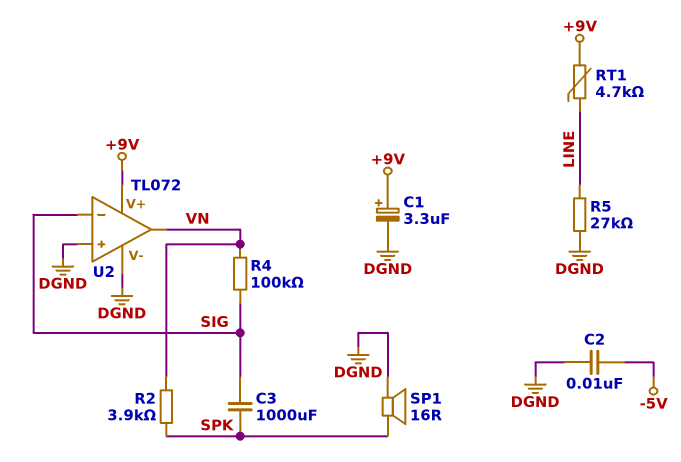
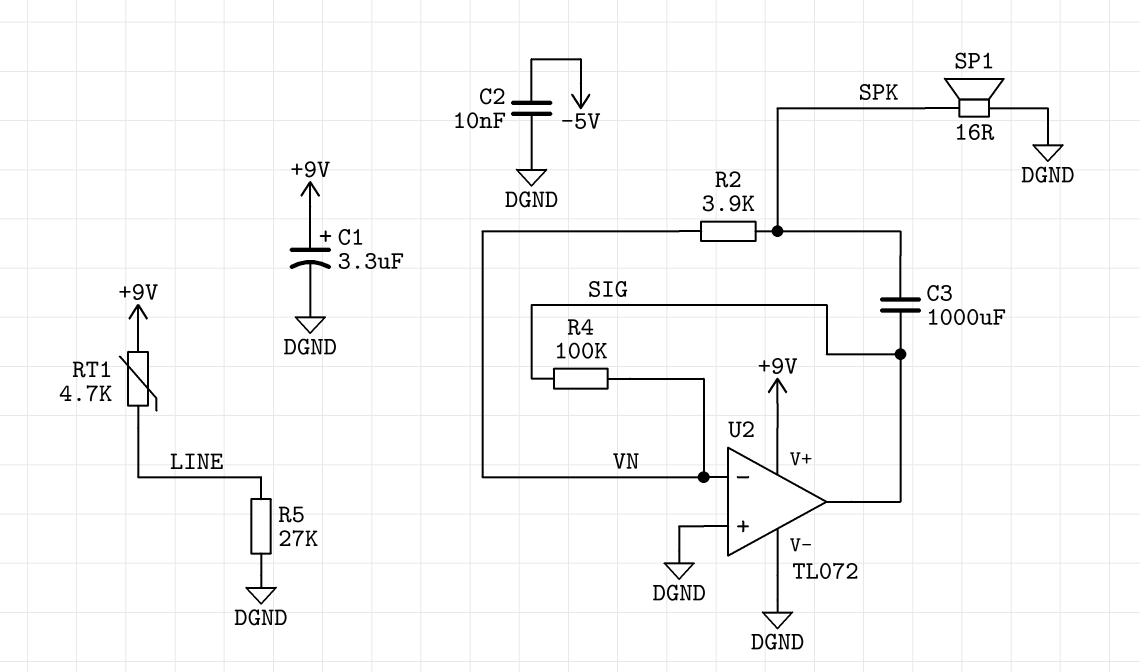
U2 pin in-: SIG -> VN
U2 pin out: VN -> SIG

